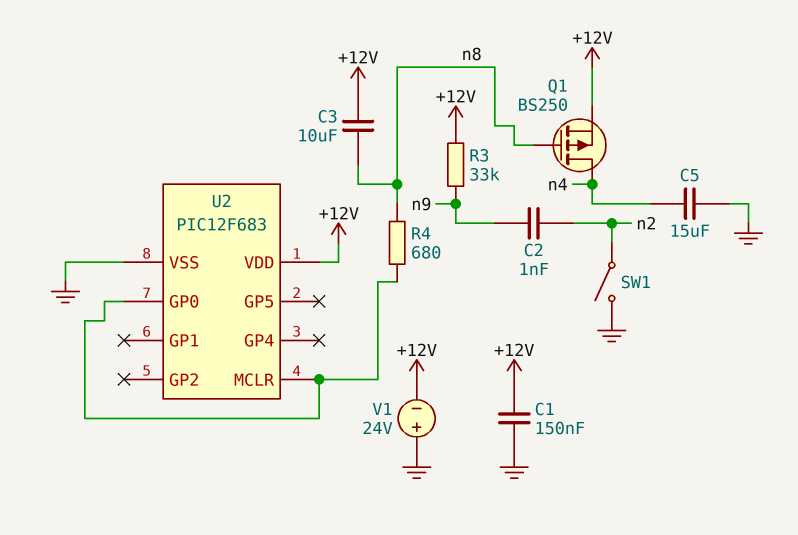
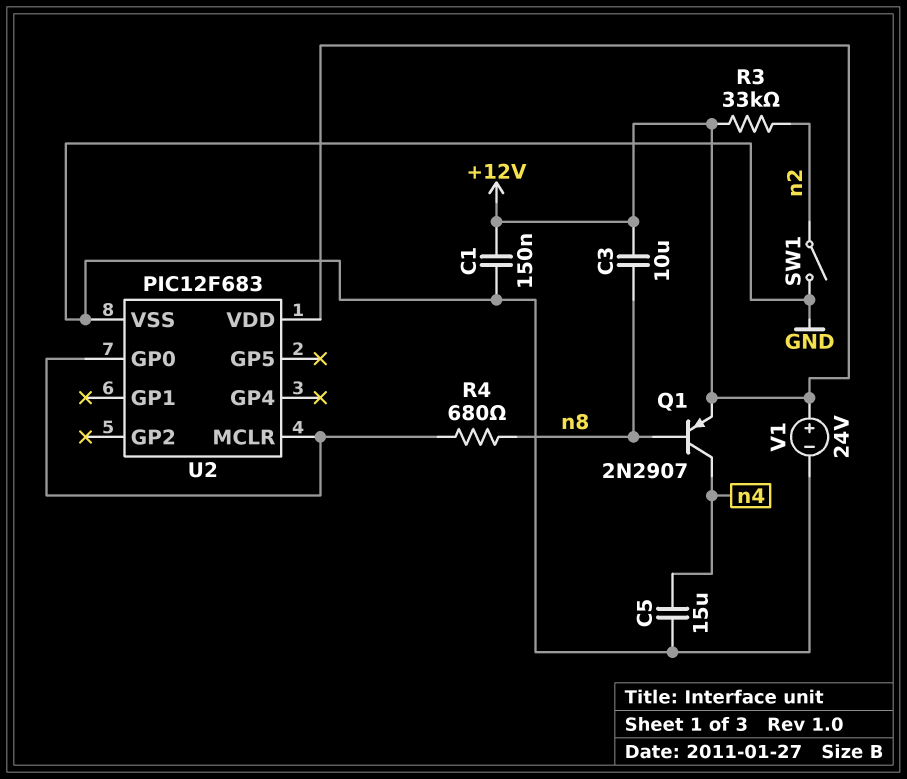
C2: 1nF (n2, n9) -> none
Q1: PMOS BS250 (G n8, D n4, S +12V) -> PNP 2N2907 (B n8, C n4, E +12V)
R3: 33k (+12V, n9) -> 33k (+12V, n2)
V1: 24V (plus GND, minus +12V) -> 24V (plus +12V, minus GND)

